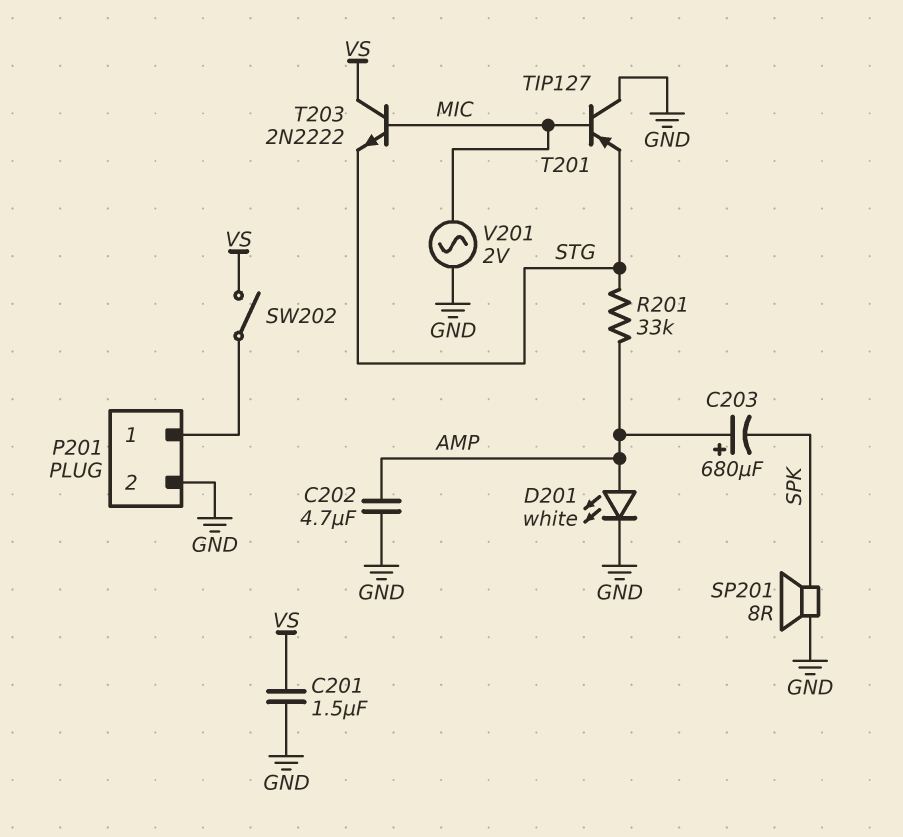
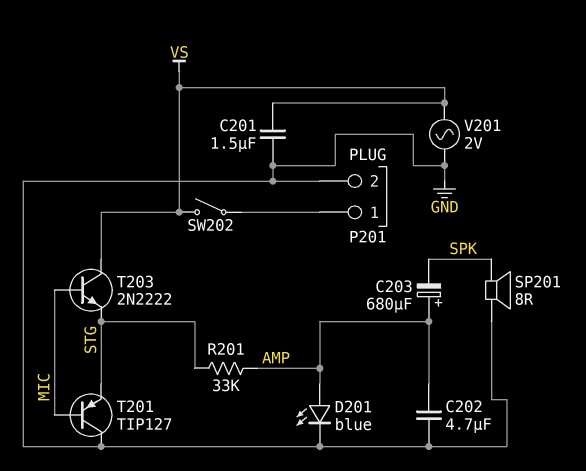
D201: LED white (A AMP, K GND) -> LED blue (A AMP, K GND)
V201: AC 2V (GND, MIC) -> AC 2V (GND, VS)

